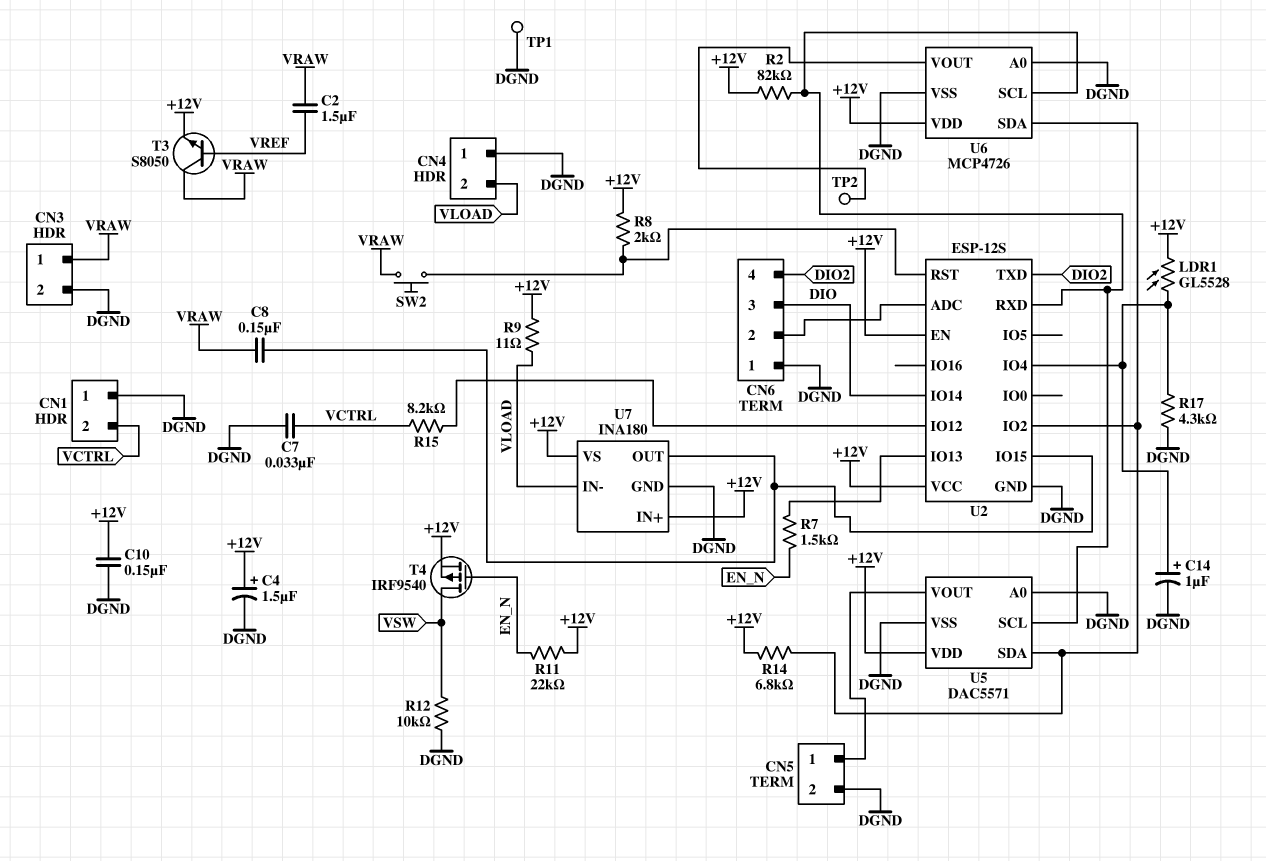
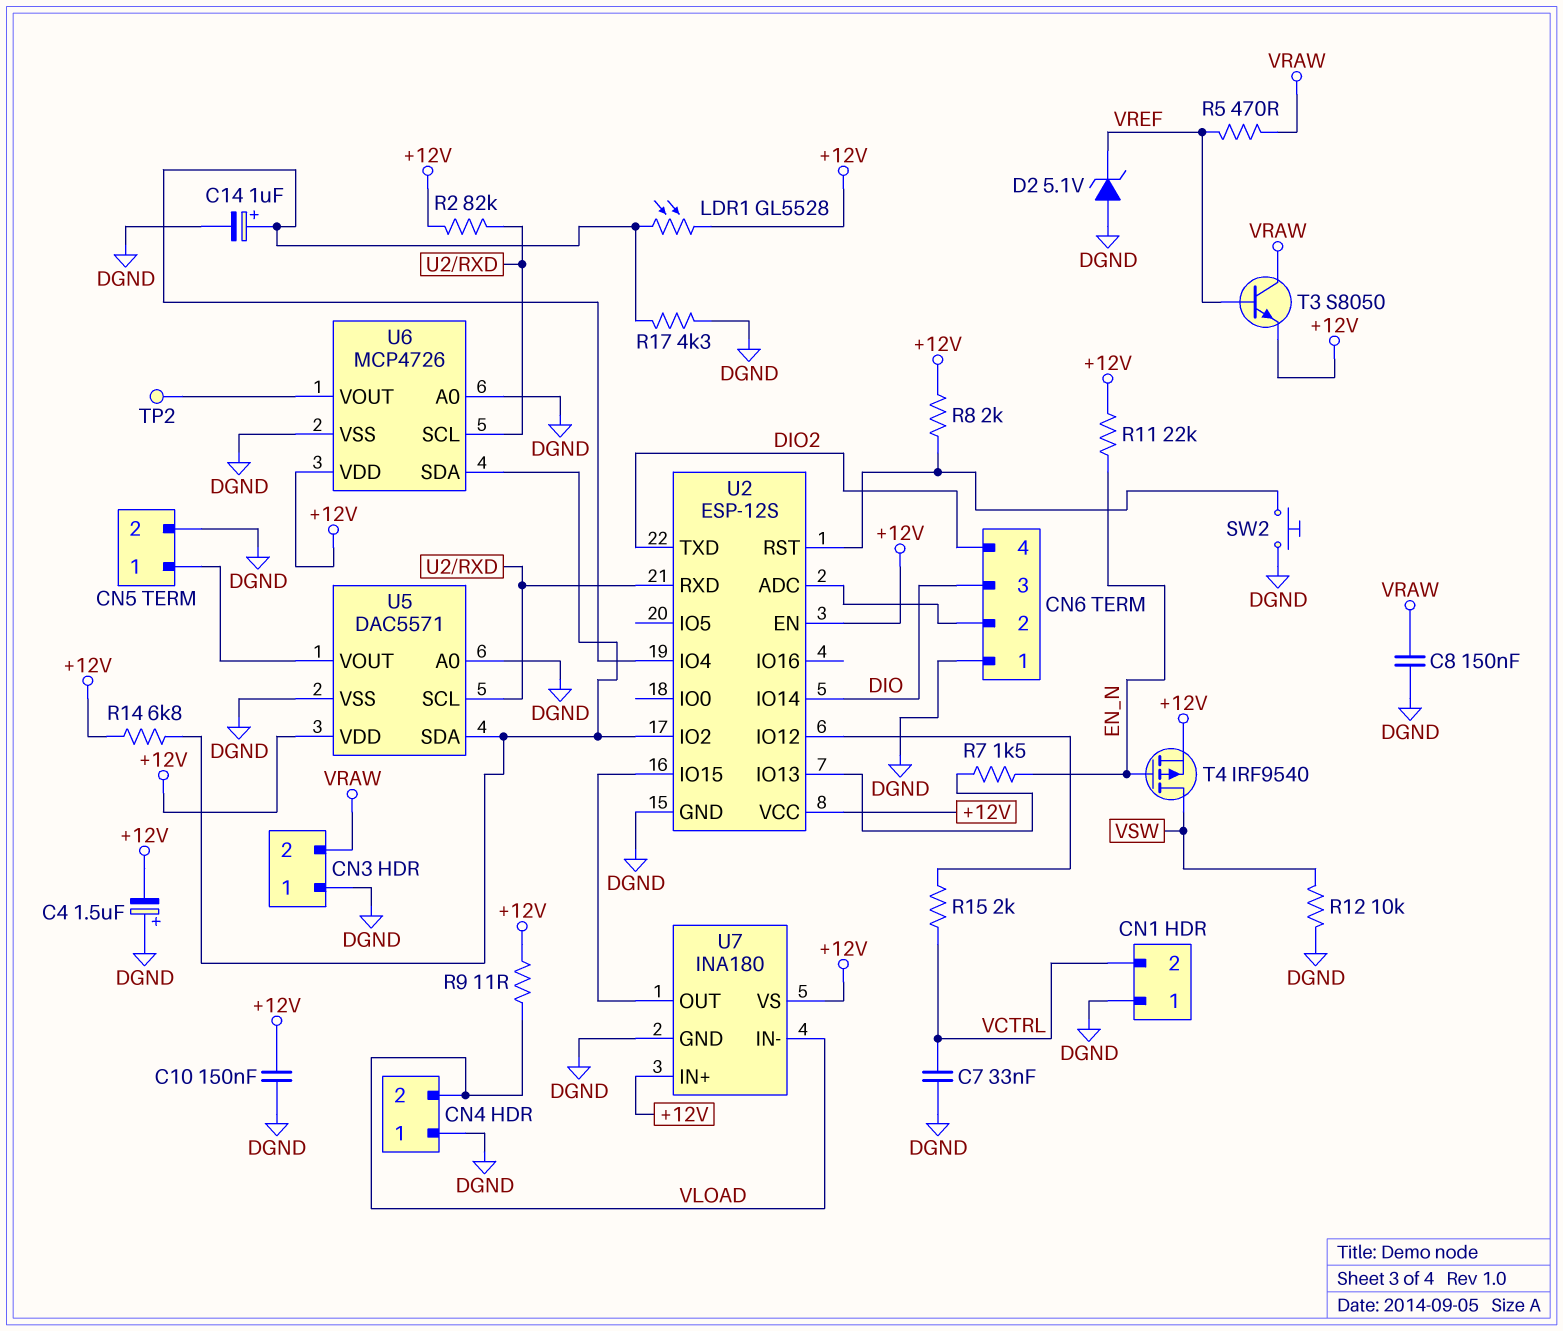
C2: 1.5uF (VRAW, VREF) -> none
C4: 1.5uF (plus +12V, minus DGND) -> 1.5uF (plus DGND, minus +12V)
C8: 150nF (U2/IO15, VRAW) -> 150nF (DGND, VRAW)
CN3 pin 1: VRAW -> DGND
CN3 pin 2: DGND -> VRAW
D2: none -> zener 5.1V (A DGND, K VREF)
R5: none -> 470 (VRAW, VREF)
R15: 8.2k (U2/IO12, VCTRL) -> 2k (U2/IO12, VCTRL)
SW2: button (U2/RST, VRAW) -> button (DGND, U2/RST)
TP1: test point (DGND) -> none

